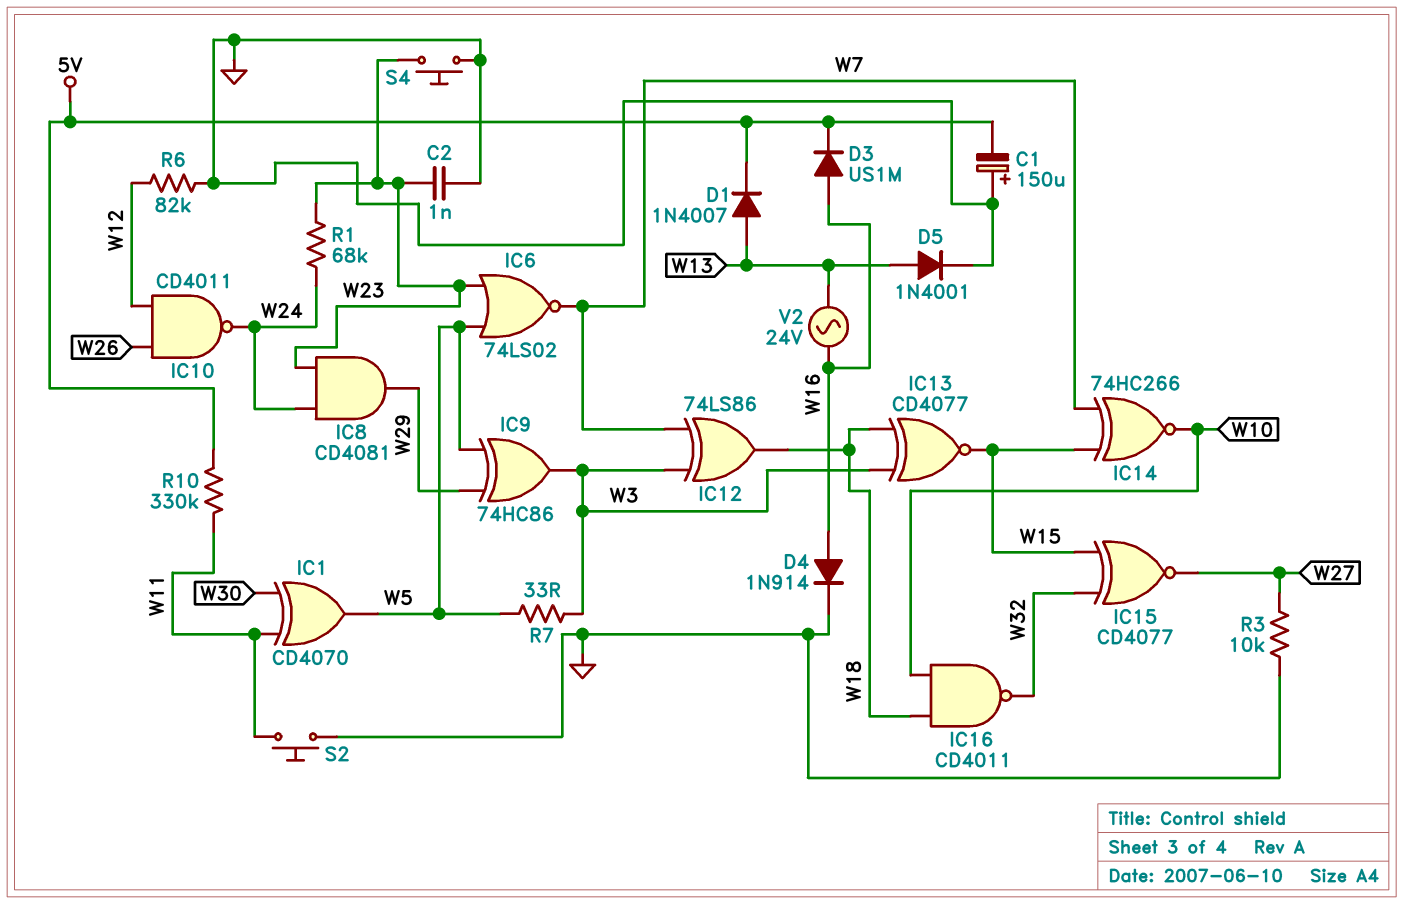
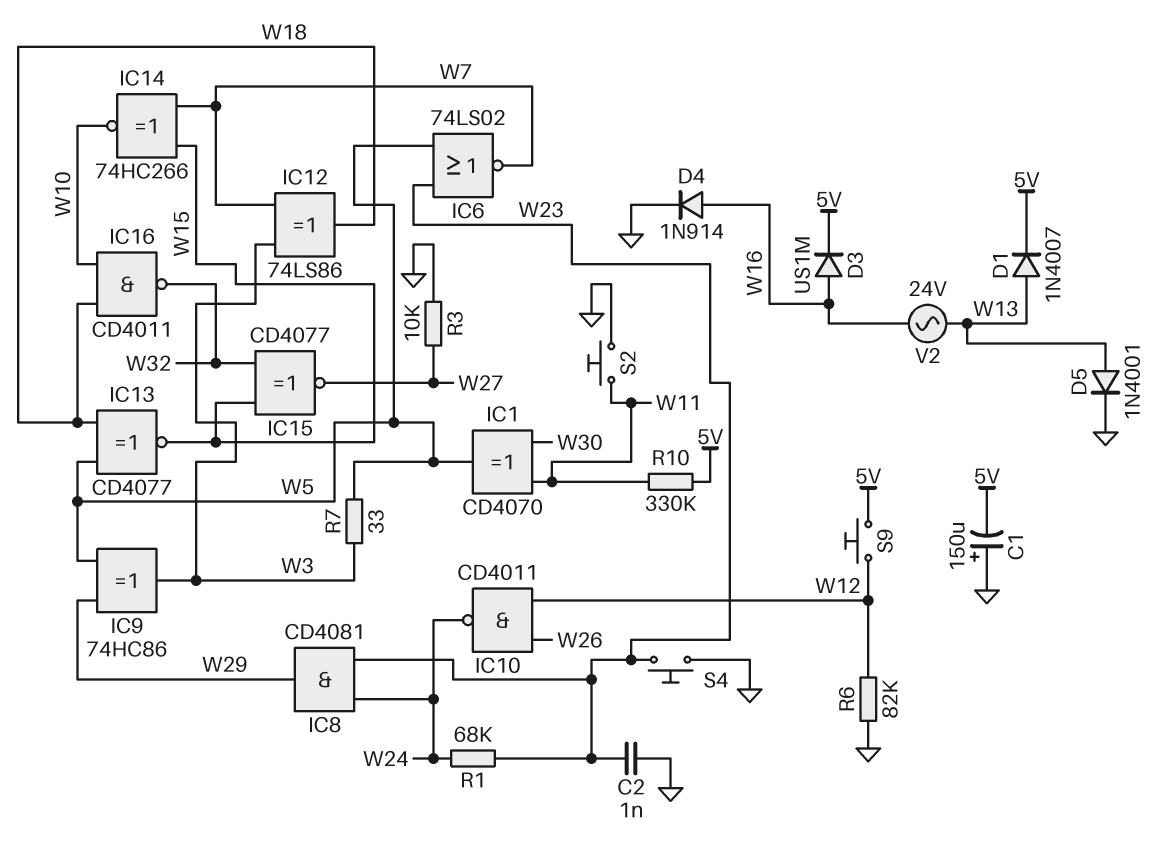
IC13: XNOR CD4077 (in W3, in W18, out W15) -> XNOR CD4077 (in W5, in W18, out W15)
S9: none -> button (5V, W12)

